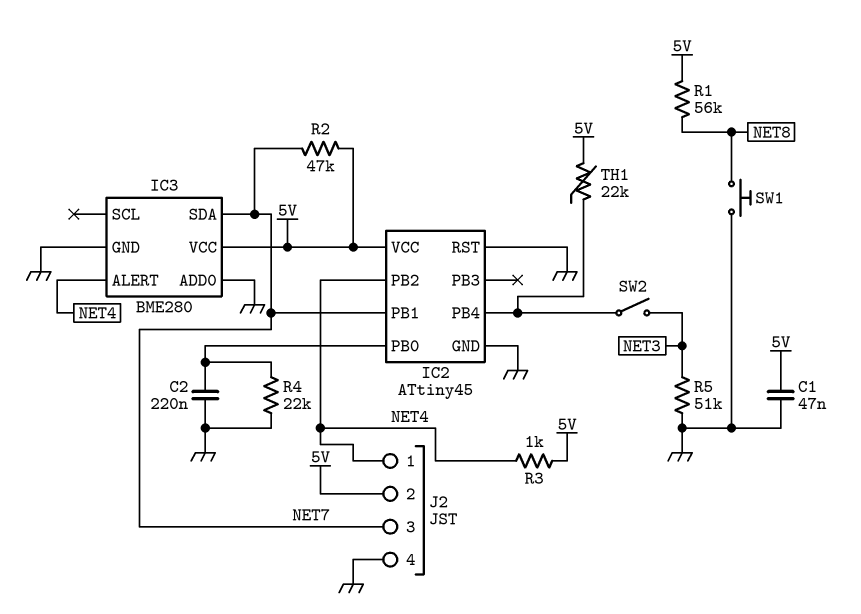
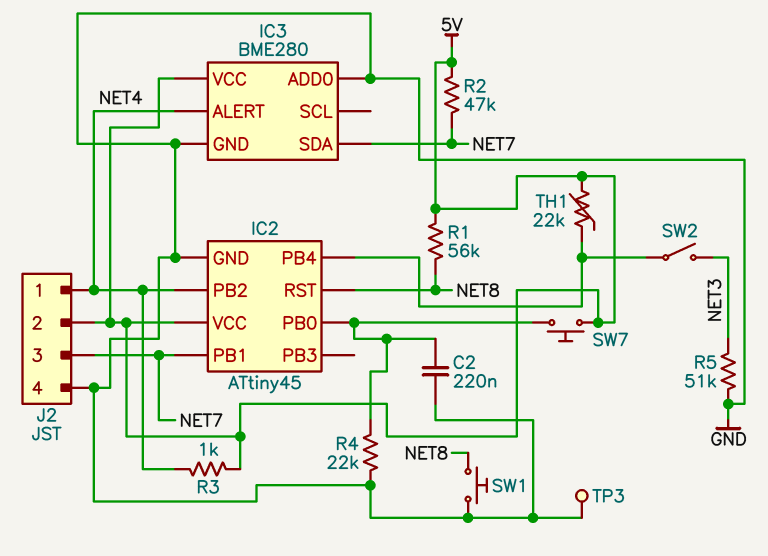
C1: 47nF (5V, GND) -> none
IC2 pin RST: GND -> NET8
SW7: none -> button (5V, IC2/PB0)
TP3: none -> test point (GND)

